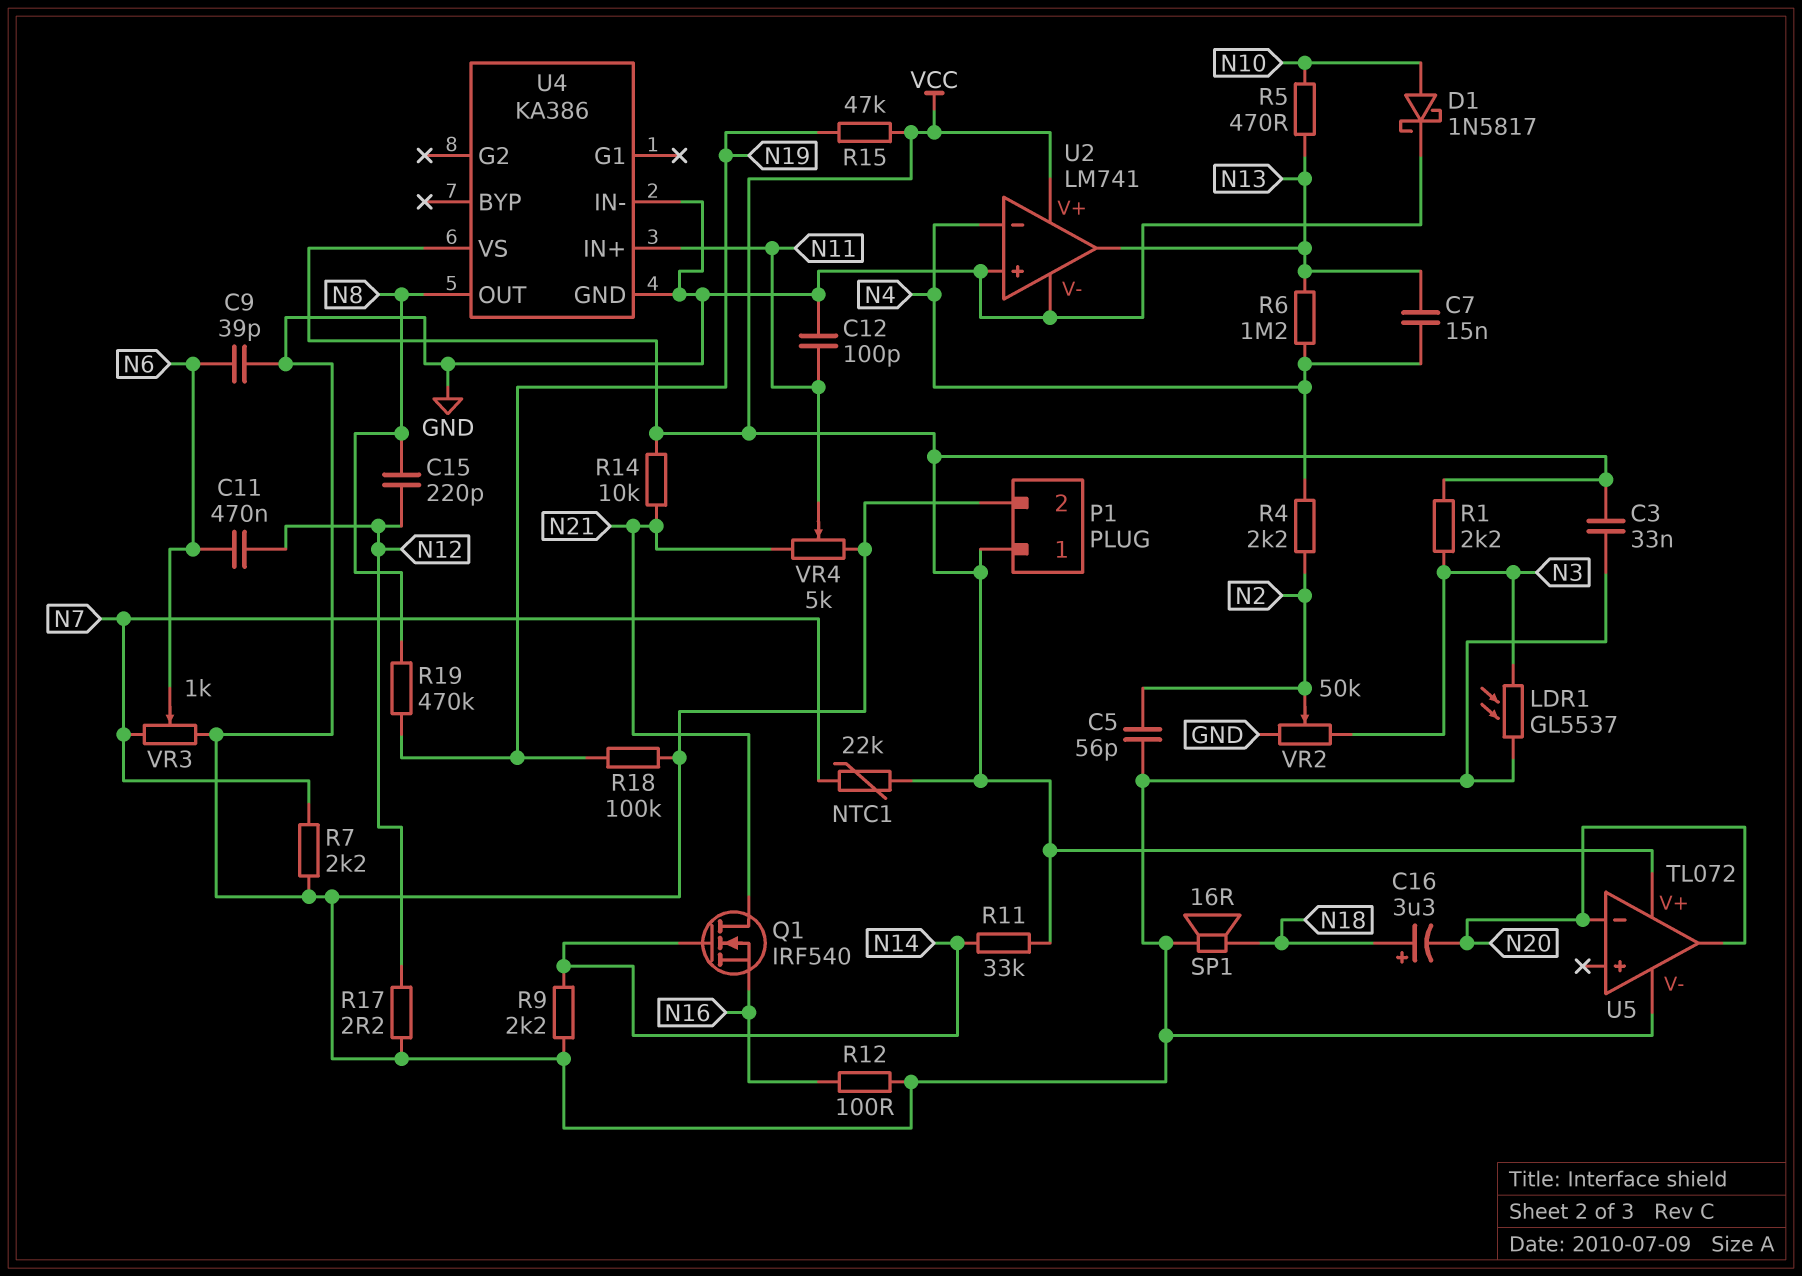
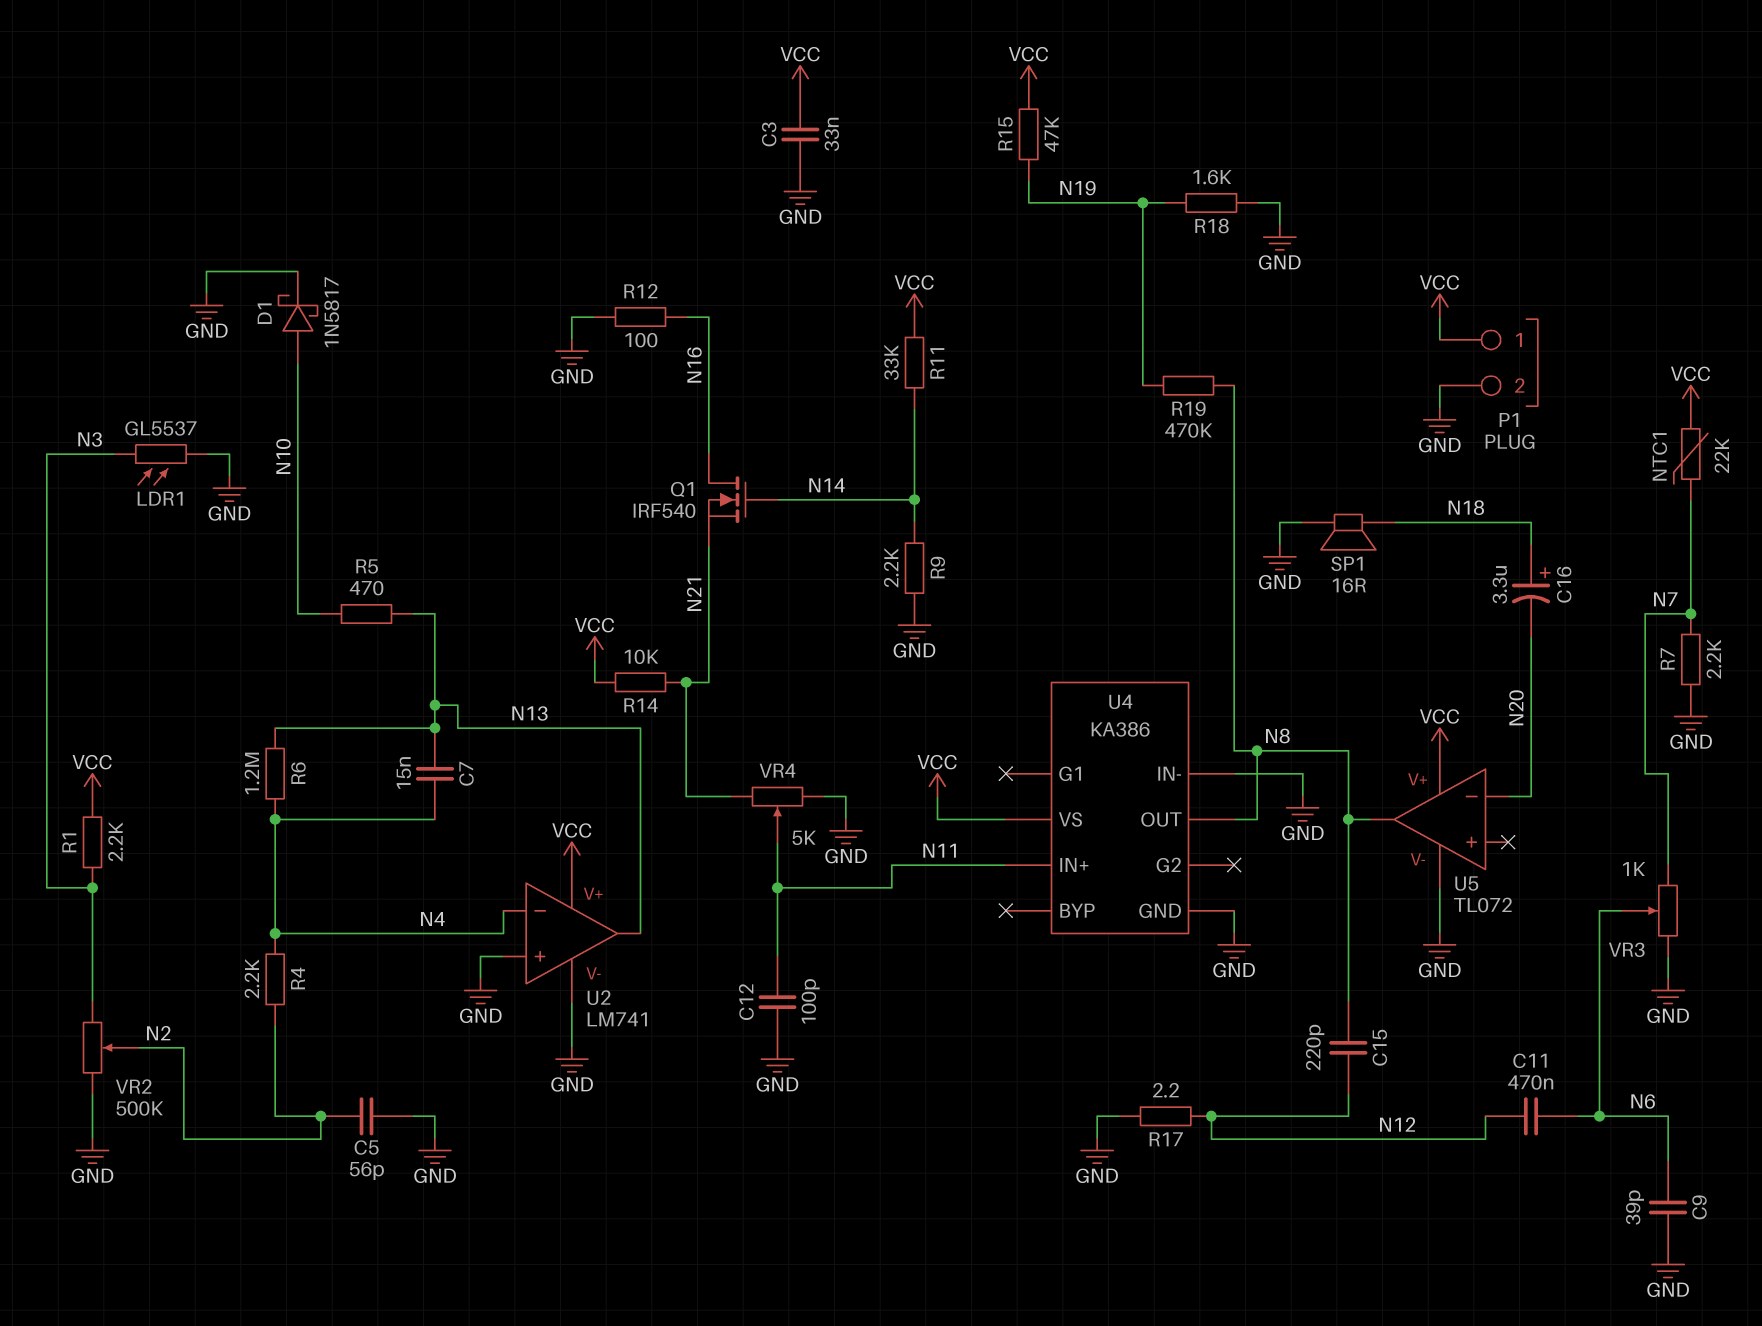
Q1: NMOS IRF540 (G N14, D N21, S N16) -> NMOS IRF540 (G N14, D N16, S N21)
R18: 100k (GND, N19) -> 1.6k (GND, N19)
U5 pin out: N20 -> N8
VR2: 50k (GND, N3, wiper N2) -> 500k (GND, N3, wiper N2)

